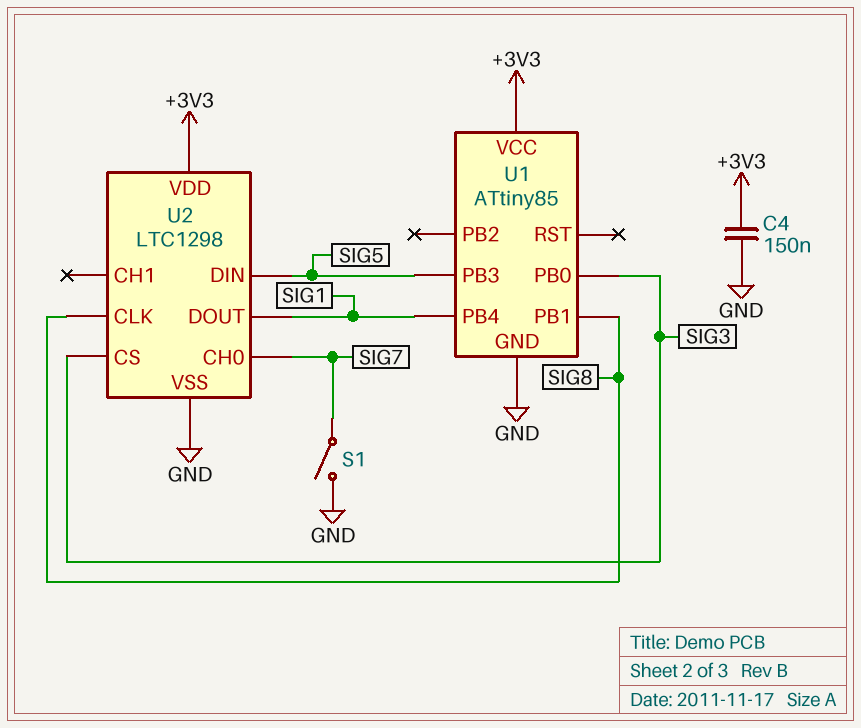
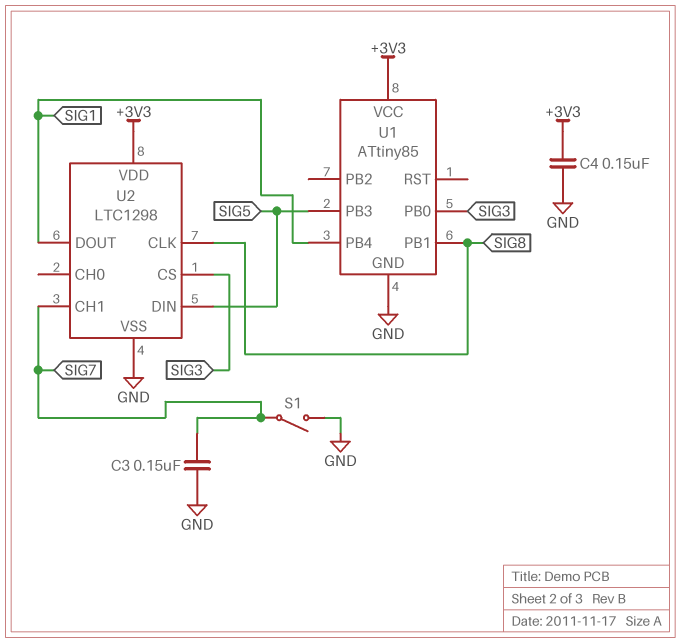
C3: none -> 150nF (GND, SIG7)
U2 pin CH0: SIG7 -> none
U2 pin CH1: none -> SIG7

